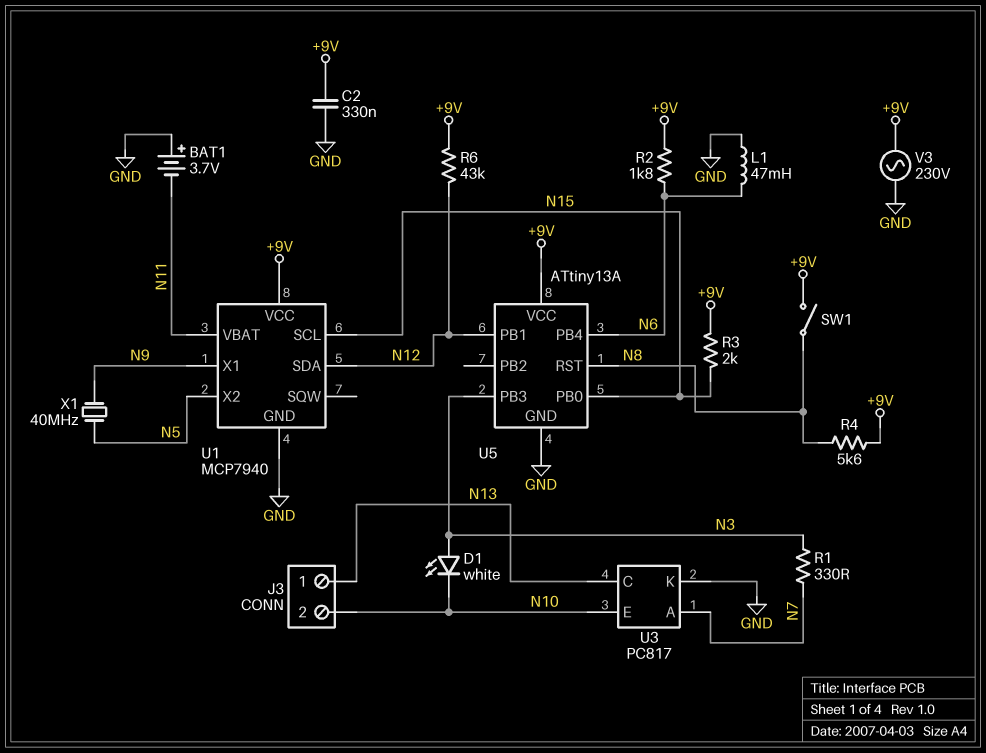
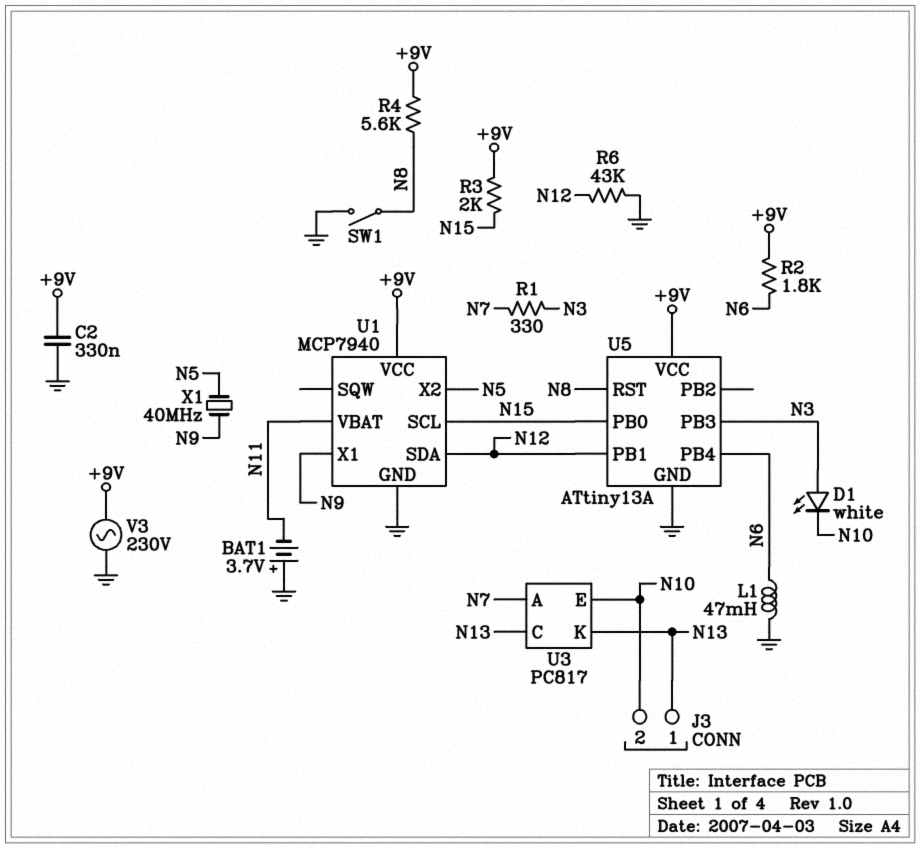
R6: 43k (+9V, N12) -> 43k (GND, N12)
SW1: switch (+9V, N8) -> switch (GND, N8)
U3 pin K: GND -> N13

